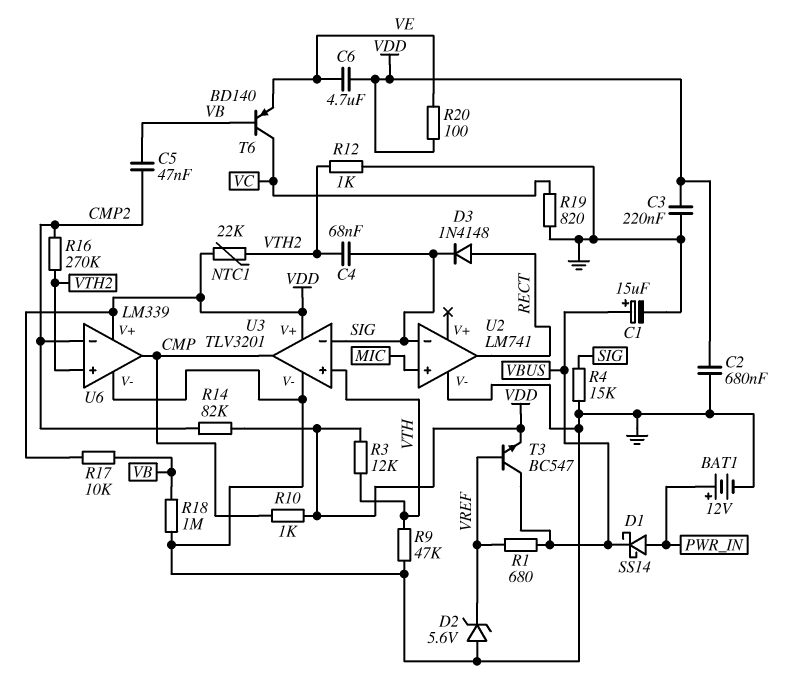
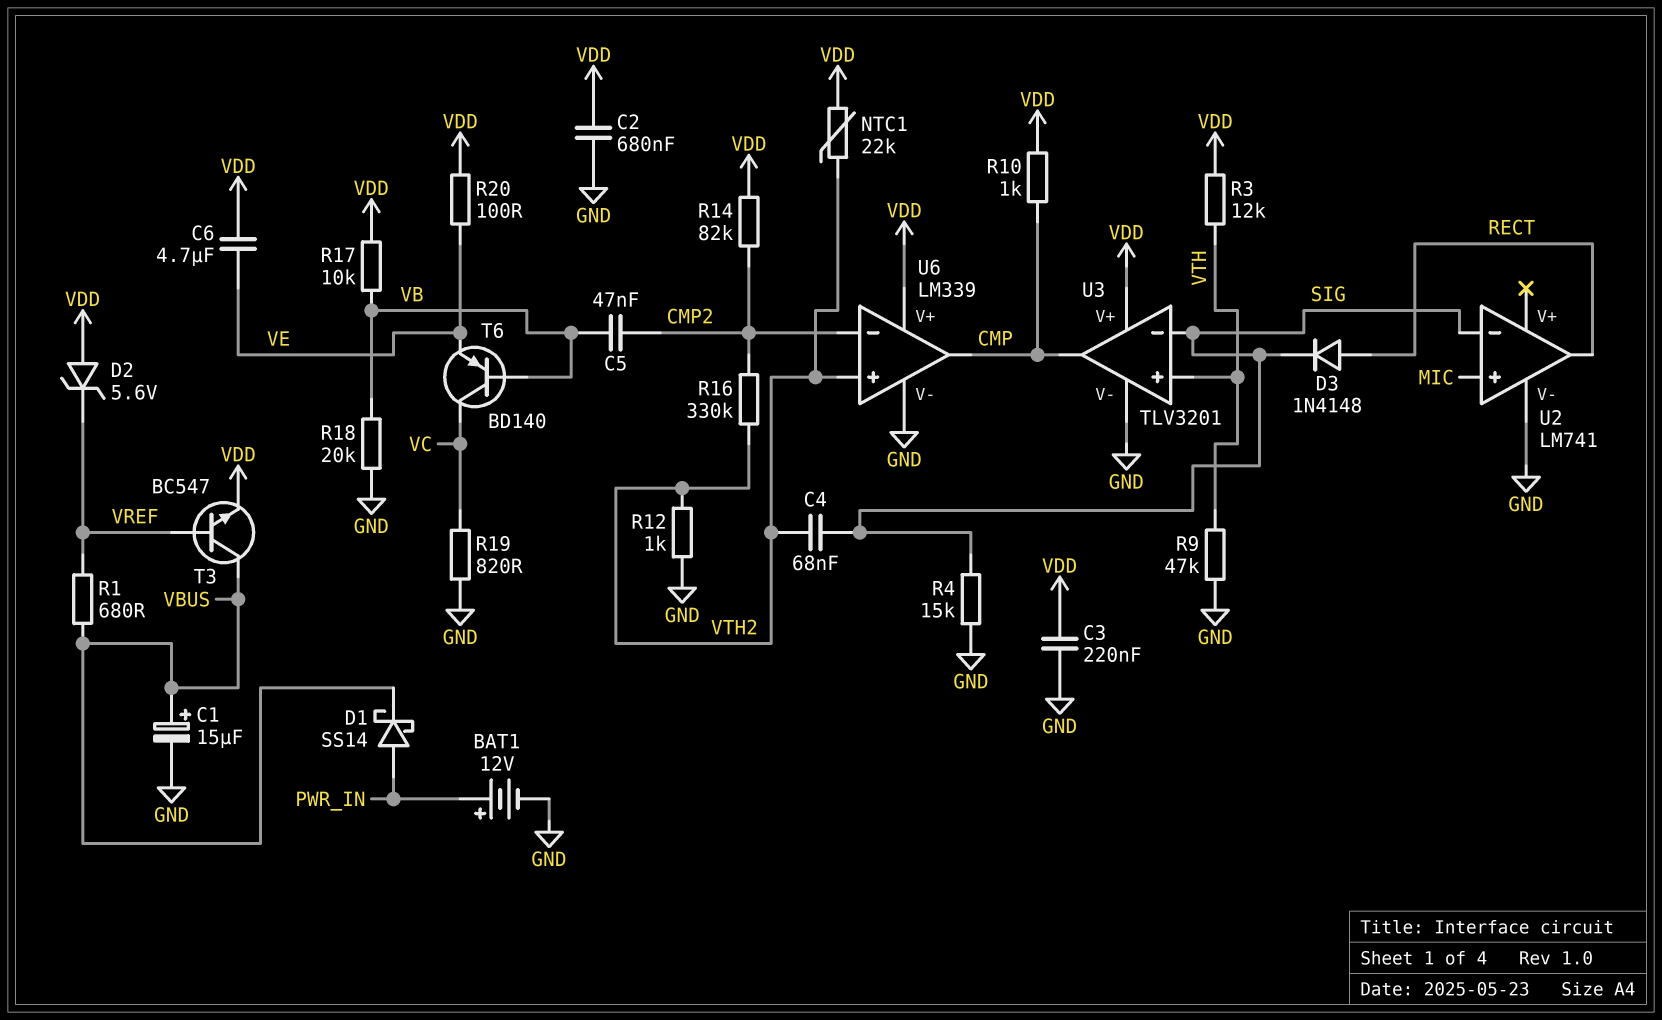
D2: zener 5.6V (A GND, K VREF) -> zener 5.6V (A VDD, K VREF)
R16: 270k (CMP2, VTH2) -> 330k (CMP2, VTH2)
R18: 1M (GND, VB) -> 20k (GND, VB)

